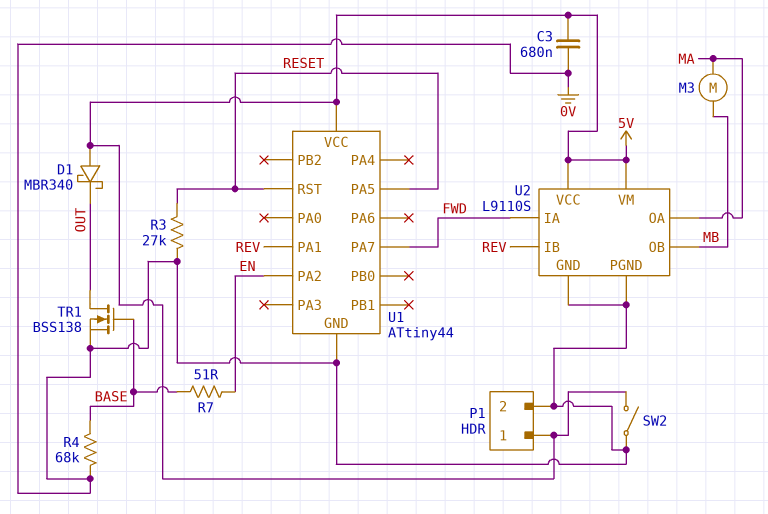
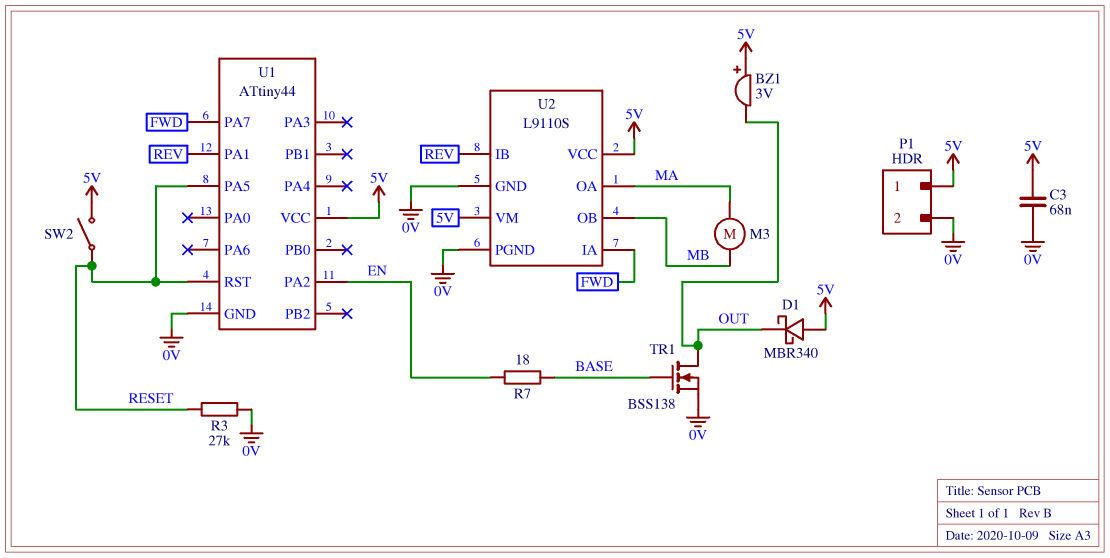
BZ1: none -> buzzer 3V (plus 5V, minus OUT)
C3: 680nF (0V, 5V) -> 68nF (0V, 5V)
R4: 68k (0V, BASE) -> none
R7: 51 (BASE, EN) -> 18 (BASE, EN)
SW2: switch (0V, 5V) -> switch (5V, RESET)

